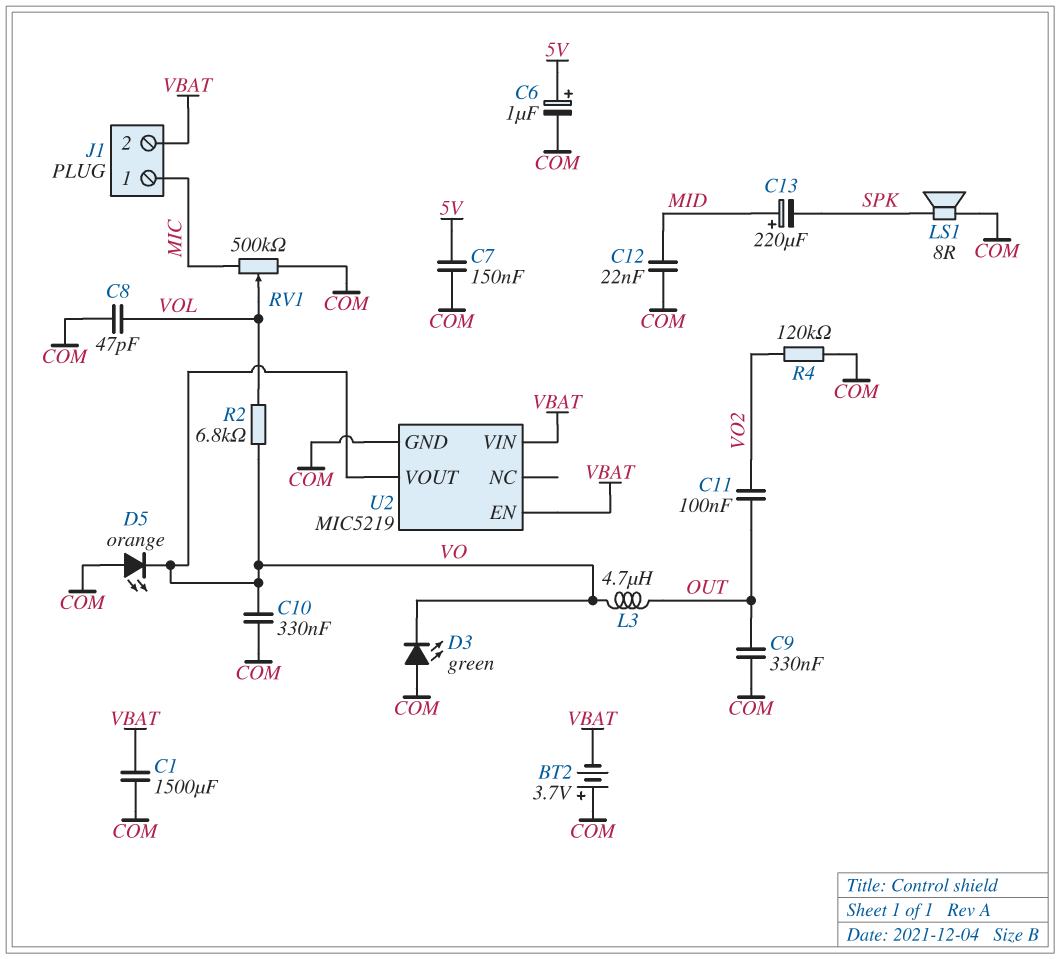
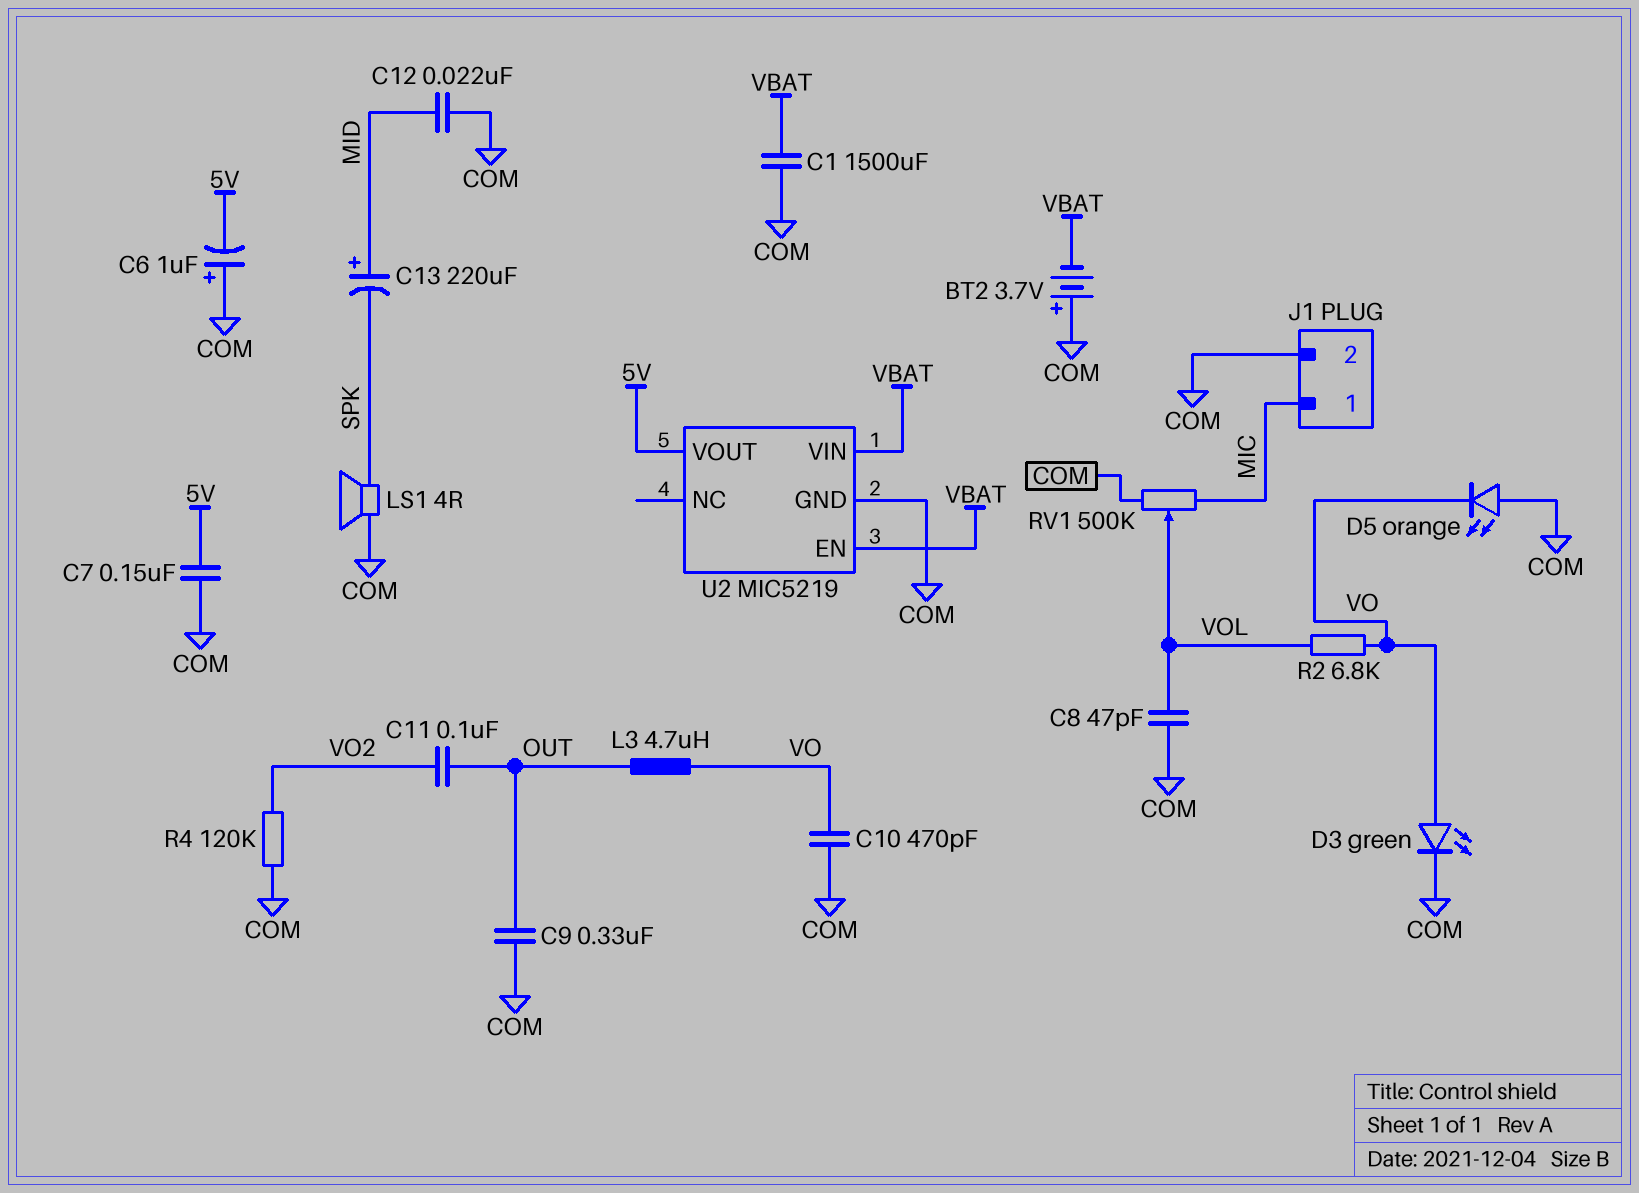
C6: 1uF (plus 5V, minus COM) -> 1uF (plus COM, minus 5V)
C10: 330nF (COM, VO) -> 470pF (COM, VO)
D3: LED green (A COM, K VO) -> LED green (A VO, K COM)
J1 pin 2: VBAT -> COM
LS1: speaker 8R (COM, SPK) -> speaker 4R (COM, SPK)
U2 pin VOUT: VO -> 5V

